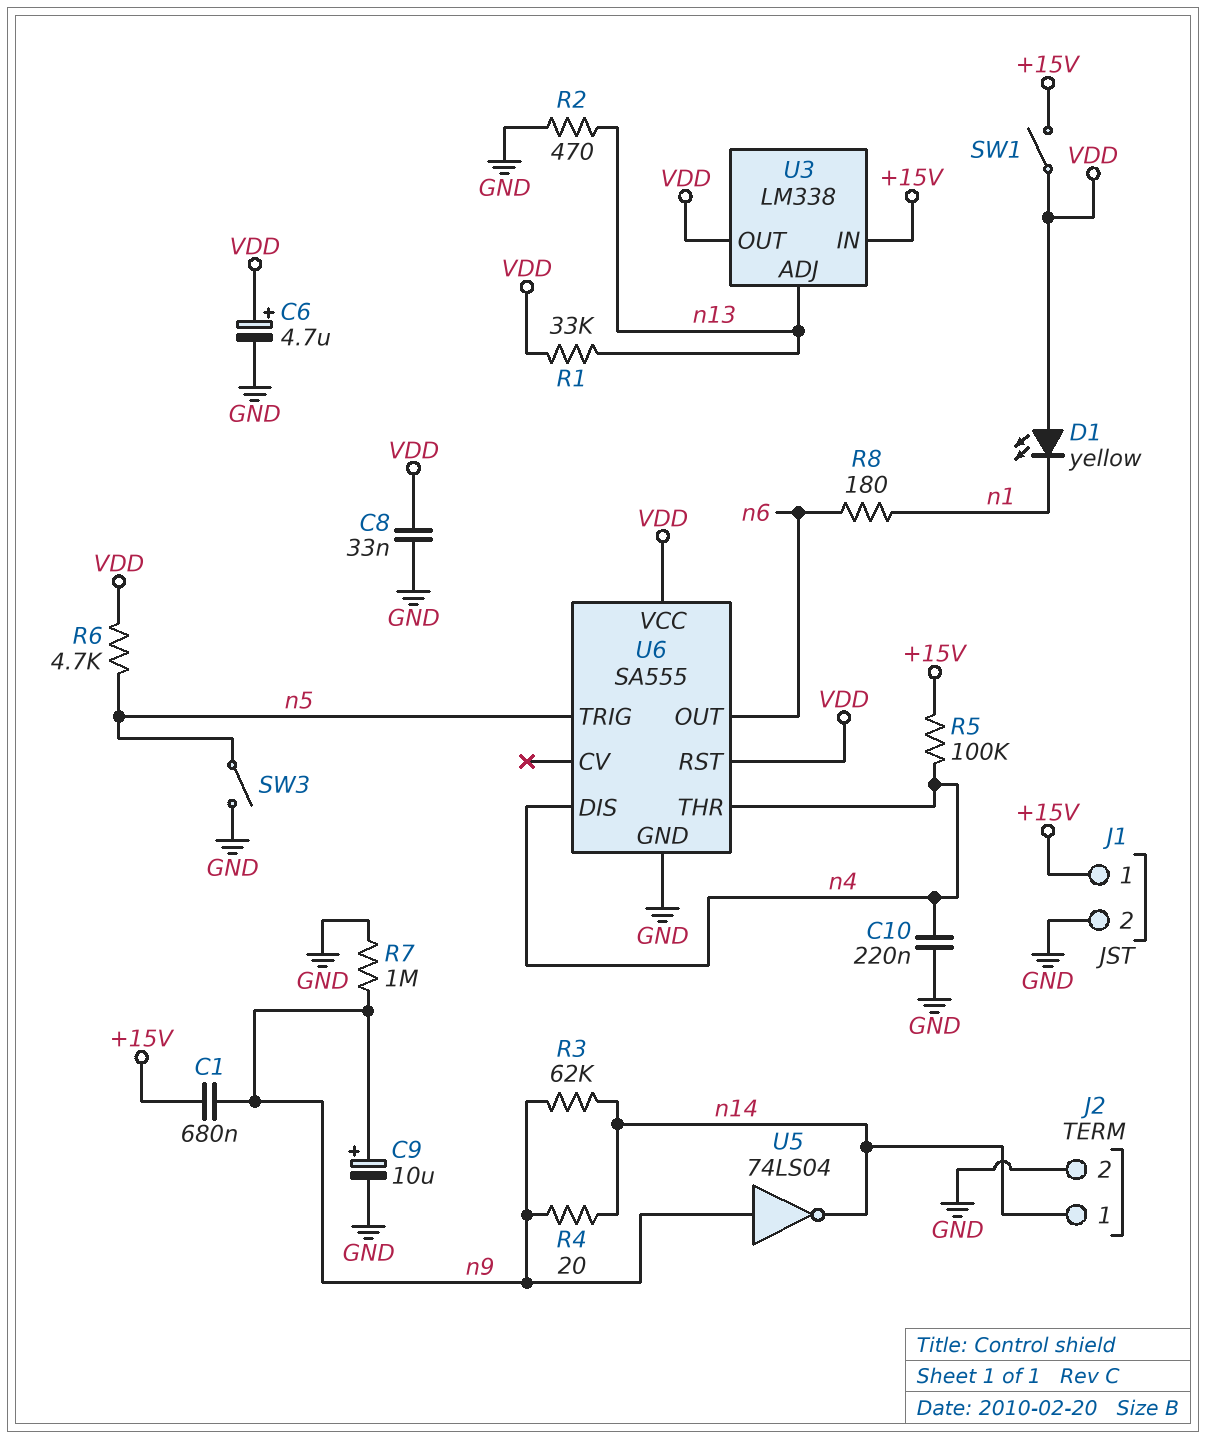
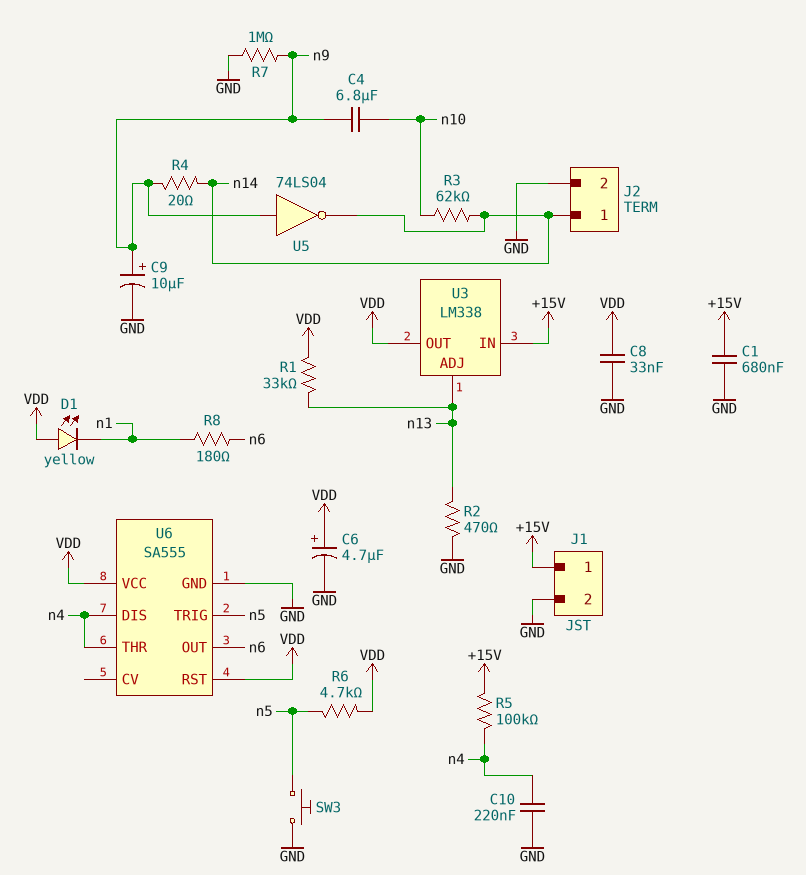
C1: 680nF (+15V, n9) -> 680nF (+15V, GND)
C4: none -> 6.8uF (n9, n10)
R3: 62k (n9, n14) -> 62k (n10, n14)
SW1: switch (+15V, VDD) -> none
SW3: switch (GND, n5) -> button (GND, n5)

